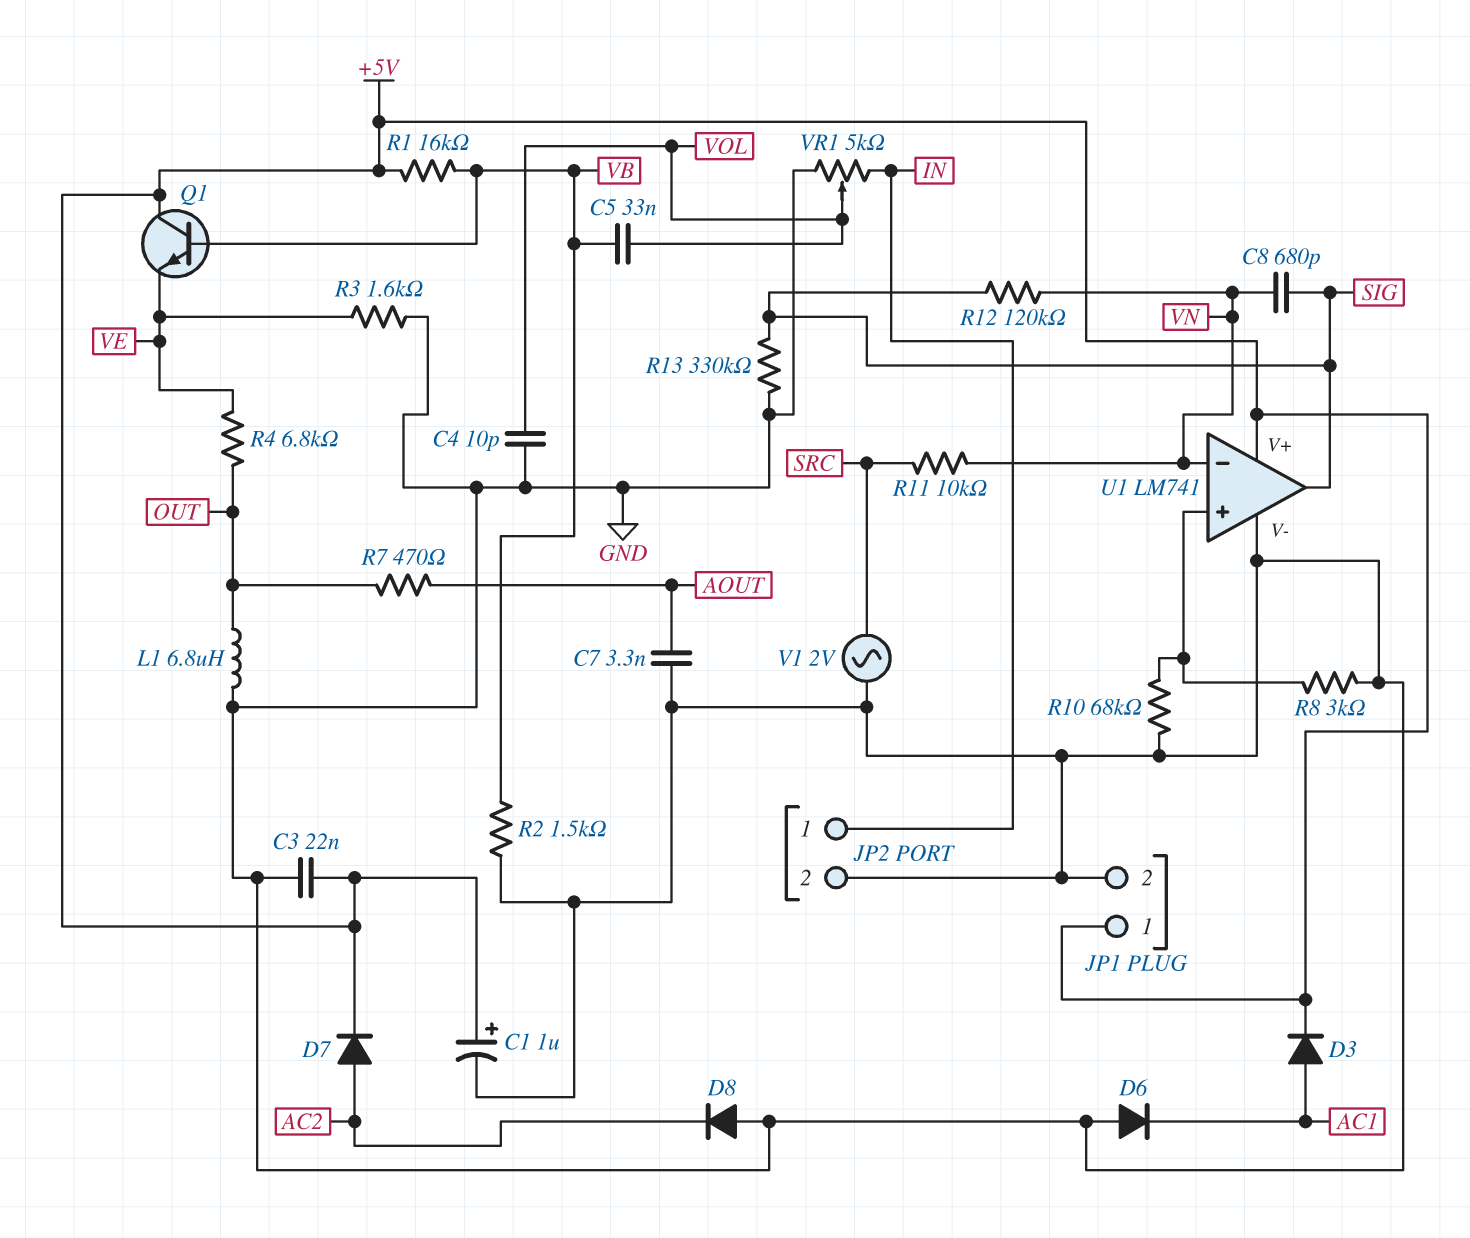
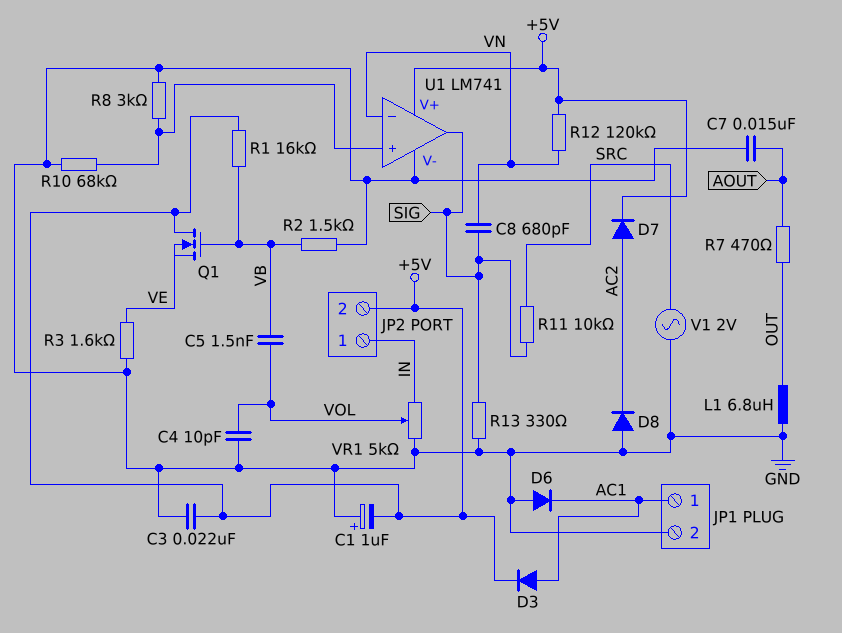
C1: 1uF (plus +5V, minus GND) -> 1uF (plus GND, minus +5V)
C5: 33nF (VB, VOL) -> 1.5nF (VB, VOL)
C7: 3.3nF (AOUT, GND) -> 15nF (AOUT, GND)
JP1 pin 1: +5V -> AC1
JP2 pin 2: GND -> +5V
Q1: NPN (B VB, C +5V, E VE) -> NMOS (G VB, D +5V, S VE)
R4: 6.8k (OUT, VE) -> none
R11: 10k (SRC, VN) -> 10k (SIG, SRC)
R12: 120k (SIG, VN) -> 120k (+5V, VN)
R13: 330k (GND, SIG) -> 330 (GND, SIG)

